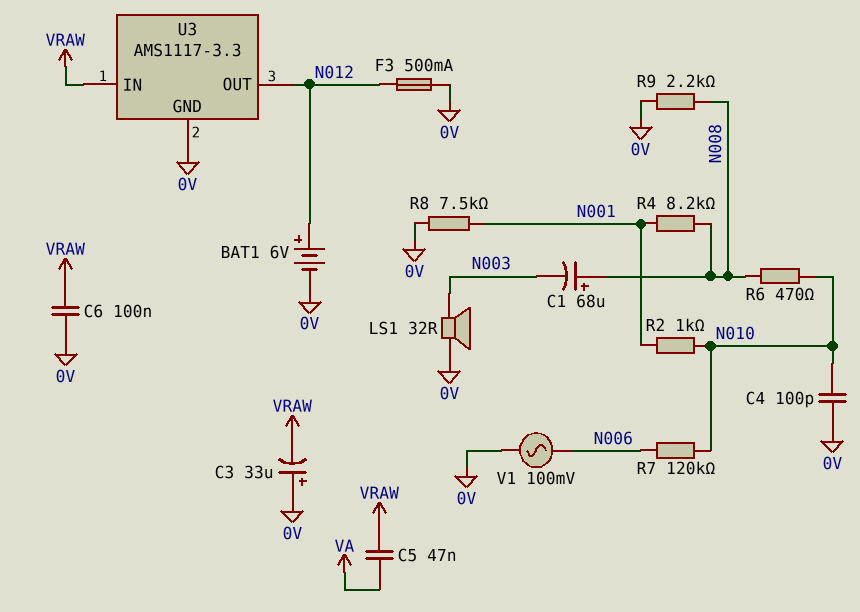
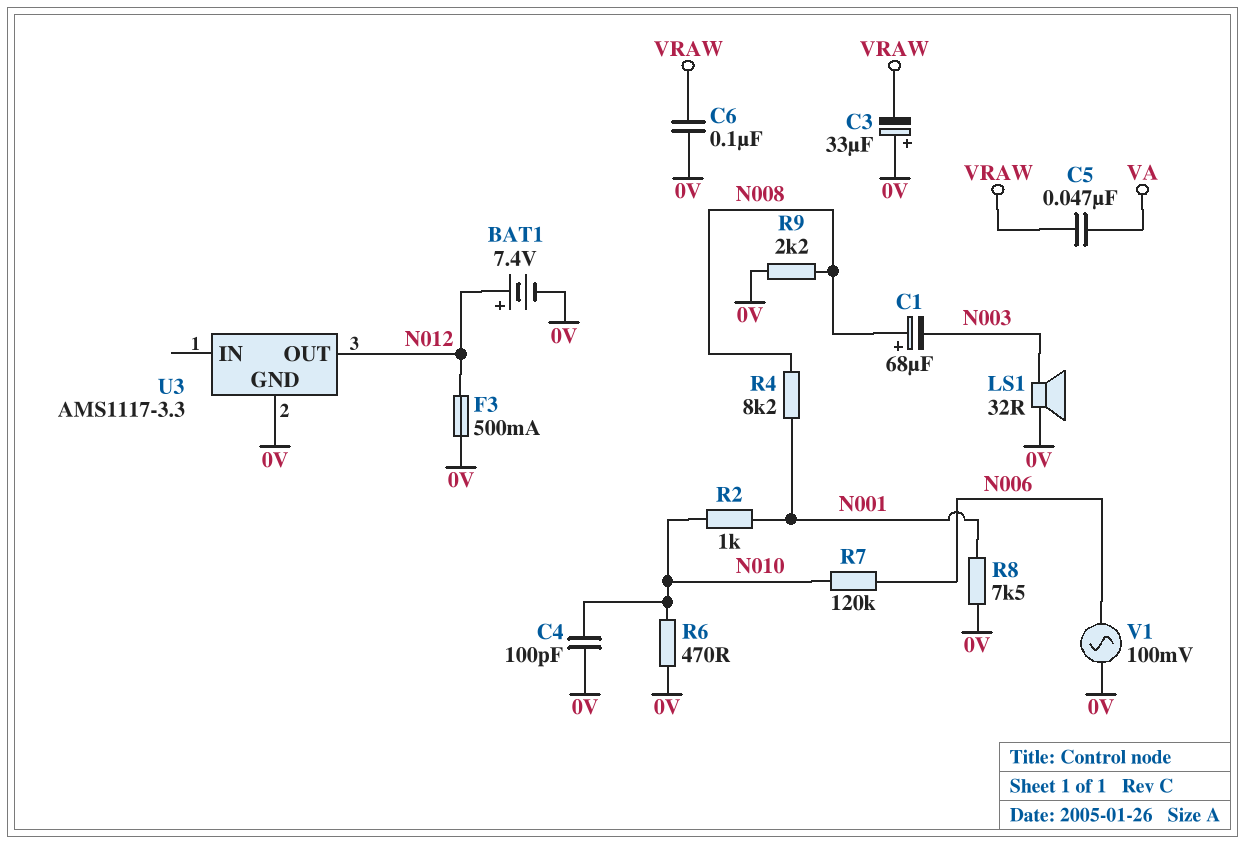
BAT1: 6V (plus N012, minus 0V) -> 7.4V (plus N012, minus 0V)
R6: 470 (N008, N010) -> 470 (0V, N010)
U3 pin IN: VRAW -> none

